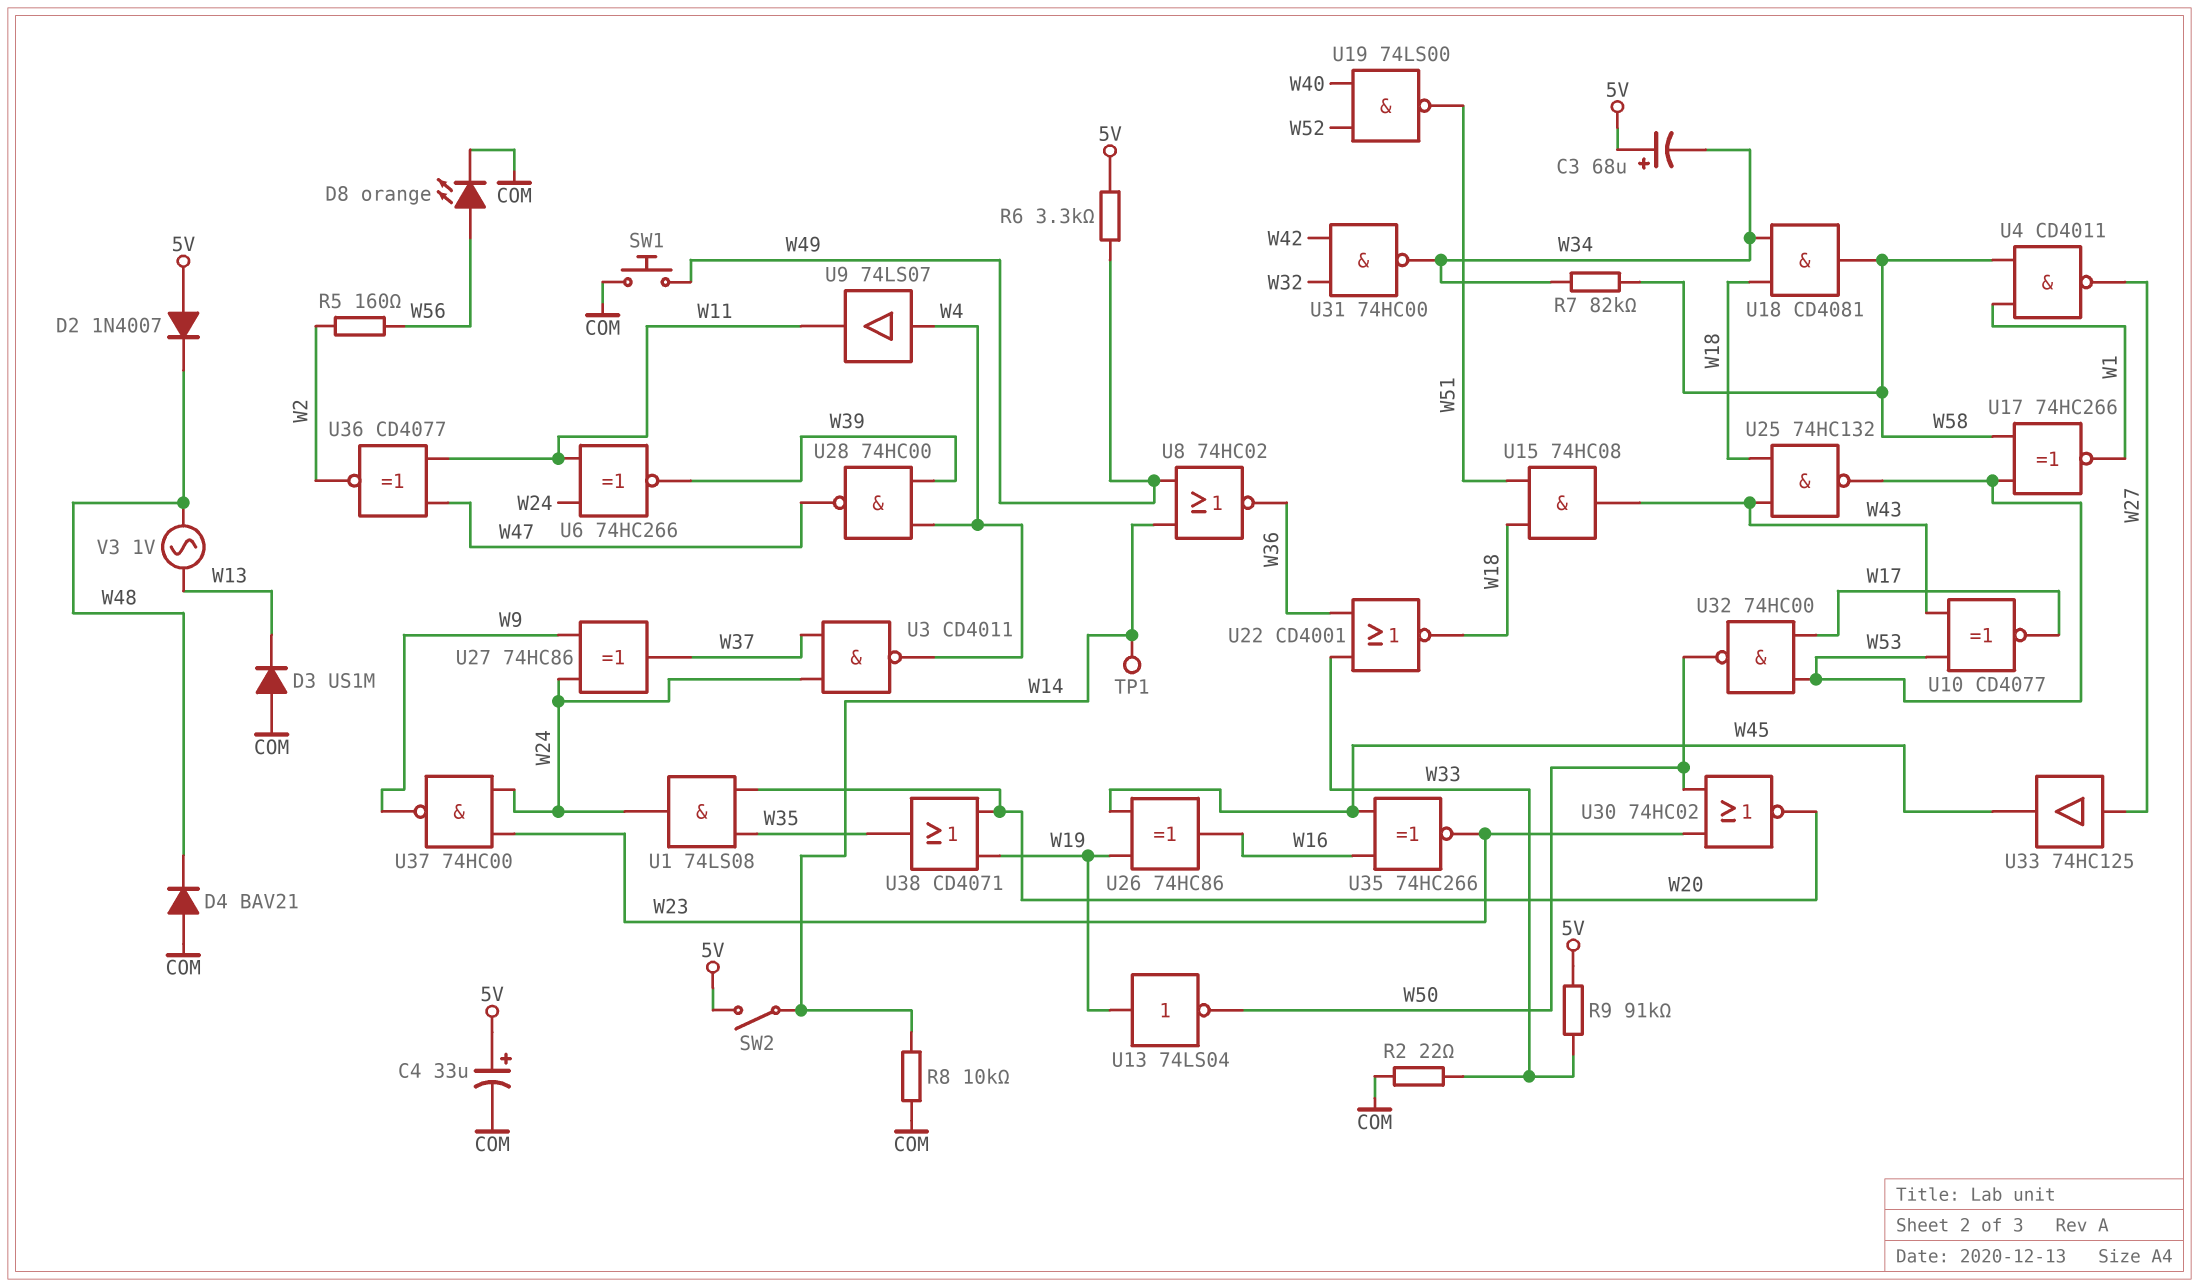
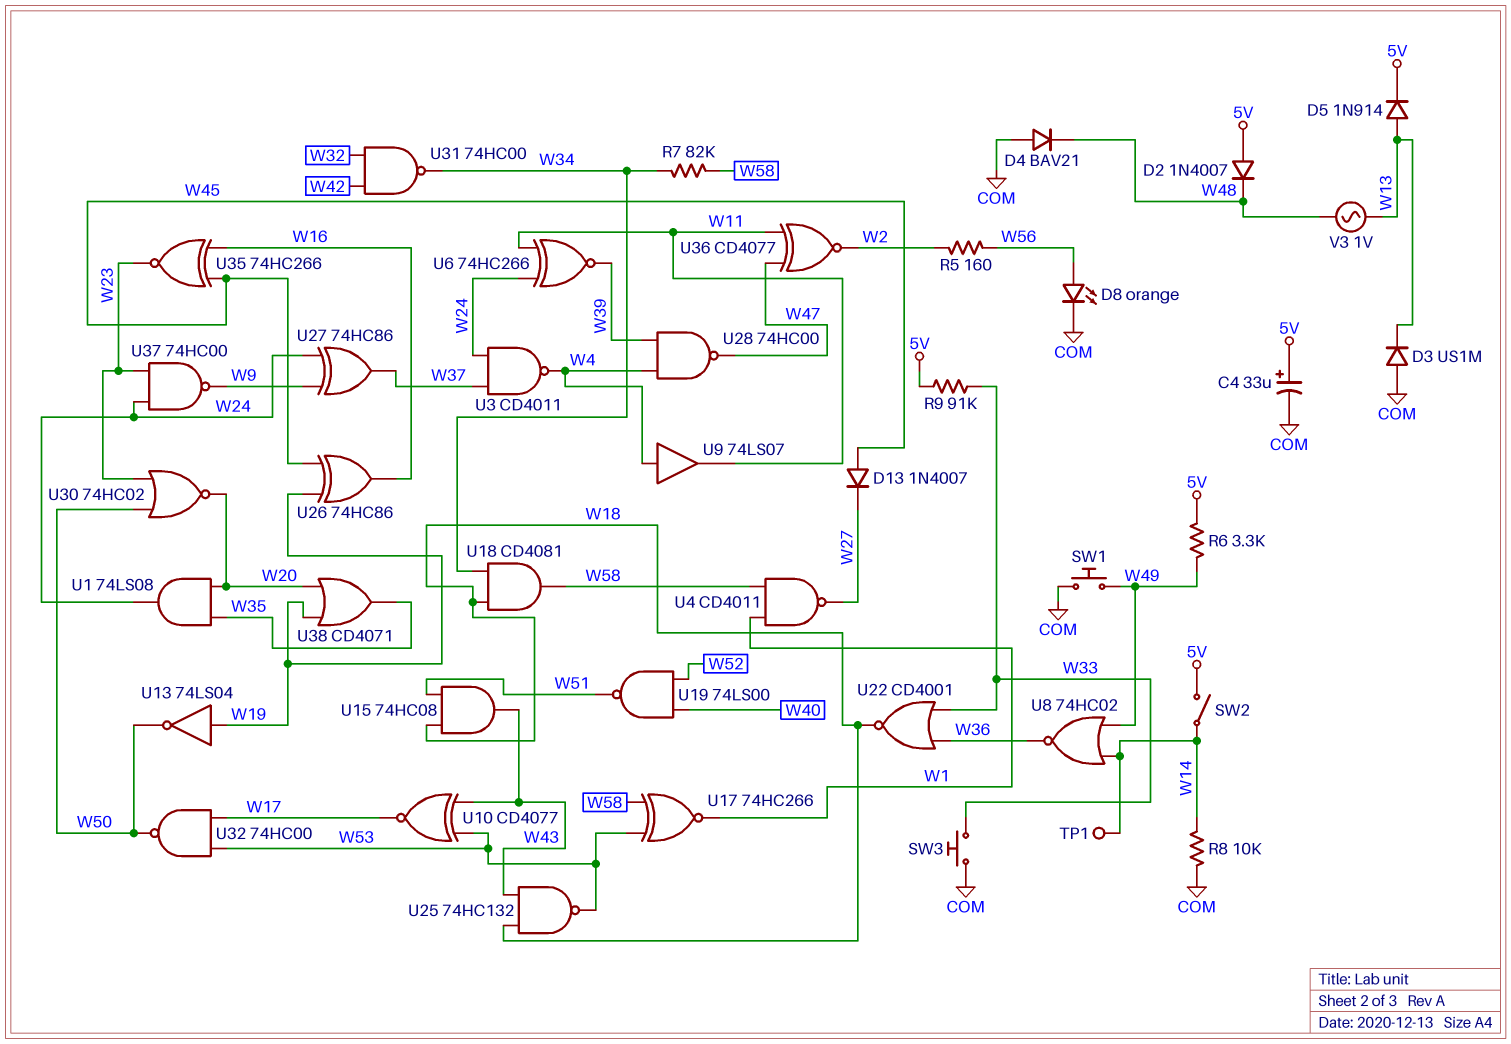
C3: 68uF (plus 5V, minus W34) -> none
D5: none -> diode 1N914 (A W13, K 5V)
D13: none -> diode 1N4007 (A W45, K W27)
R2: 22 (COM, W33) -> none
SW3: none -> button (COM, W33)
U33: buffer 74HC125 (in W27, out W45) -> none

